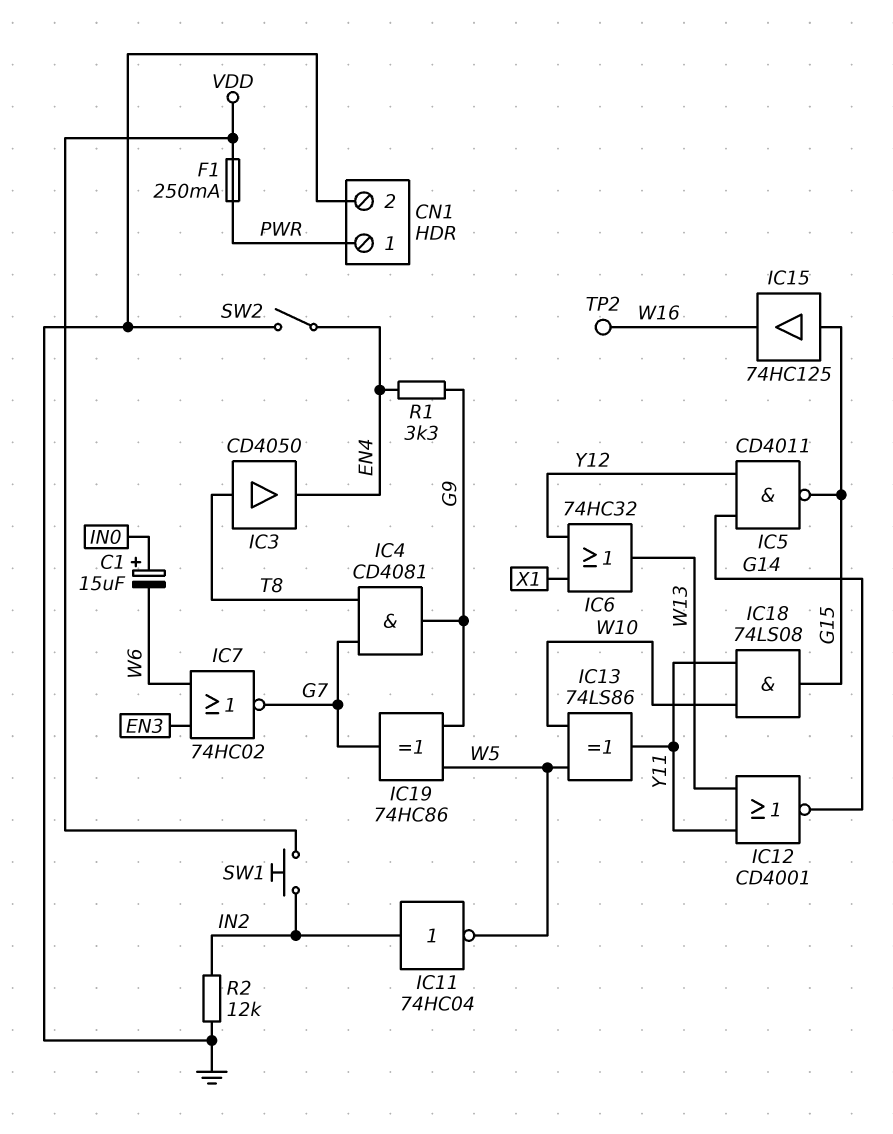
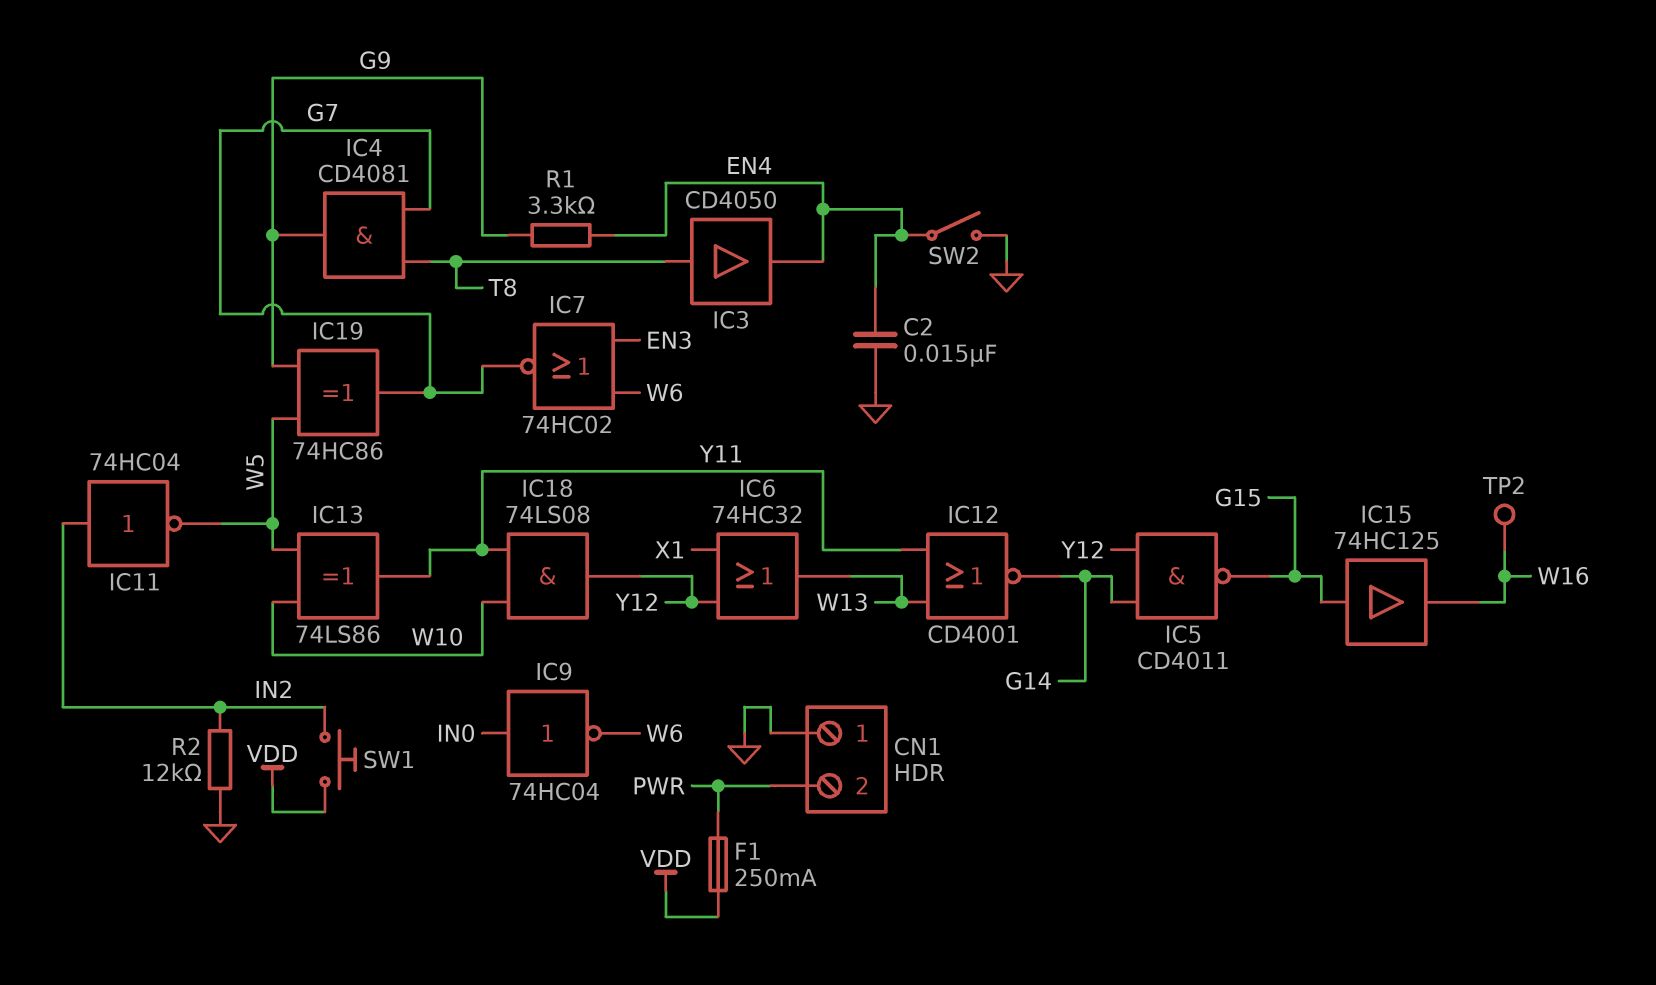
C1: 15uF (plus IN0, minus W6) -> none
C2: none -> 15nF (EN4, GND)
CN1 pin 1: PWR -> GND
CN1 pin 2: GND -> PWR
IC9: none -> NOT 74HC04 (in IN0, out W6)
IC18: AND 74LS08 (in W10, in Y11, out G15) -> AND 74LS08 (in W10, in Y11, out Y12)

